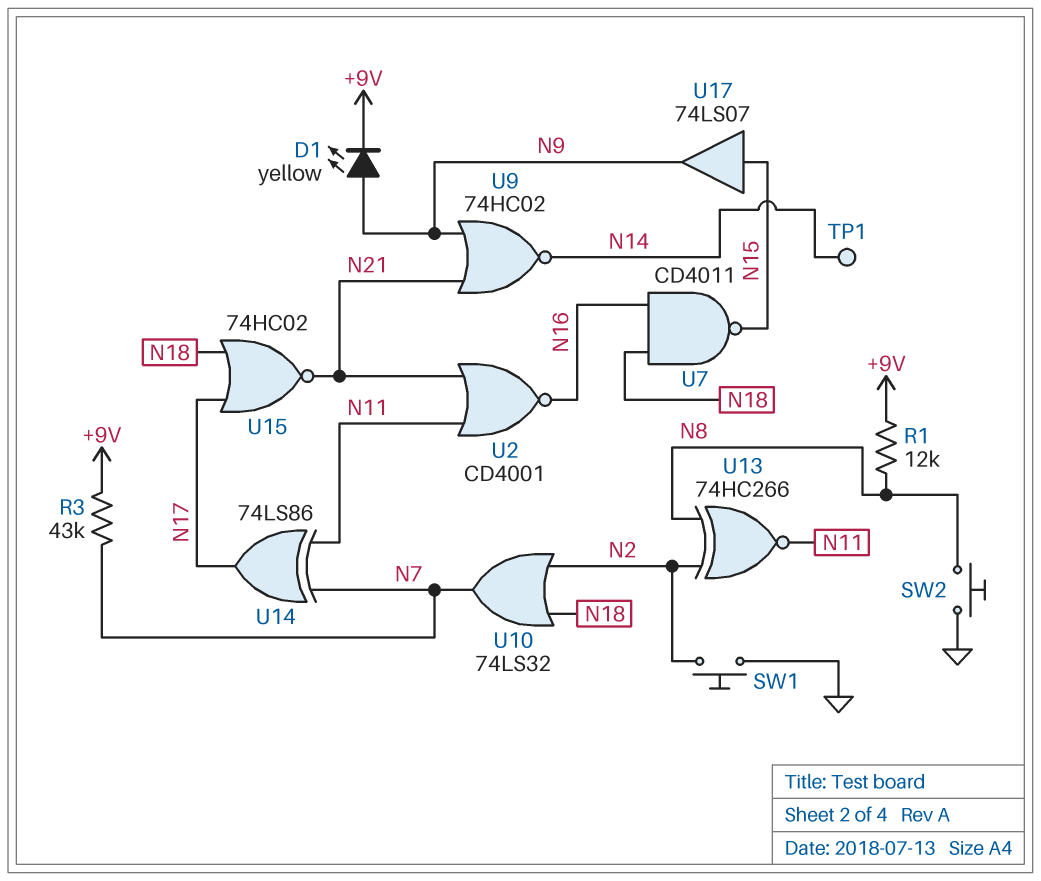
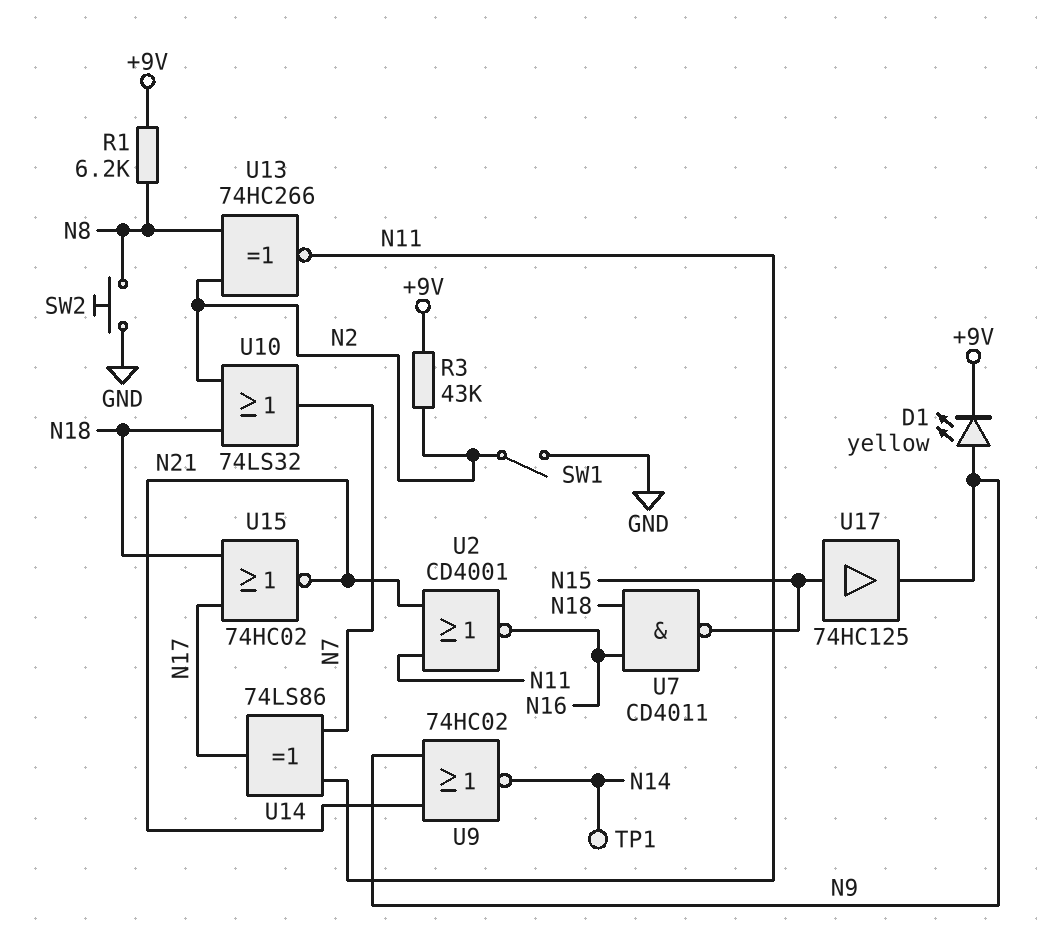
R1: 12k (+9V, N8) -> 6.2k (+9V, N8)
R3: 43k (+9V, N7) -> 43k (+9V, N2)
SW1: button (GND, N2) -> switch (GND, N2)
U17: buffer 74LS07 (in N15, out N9) -> buffer 74HC125 (in N15, out N9)

